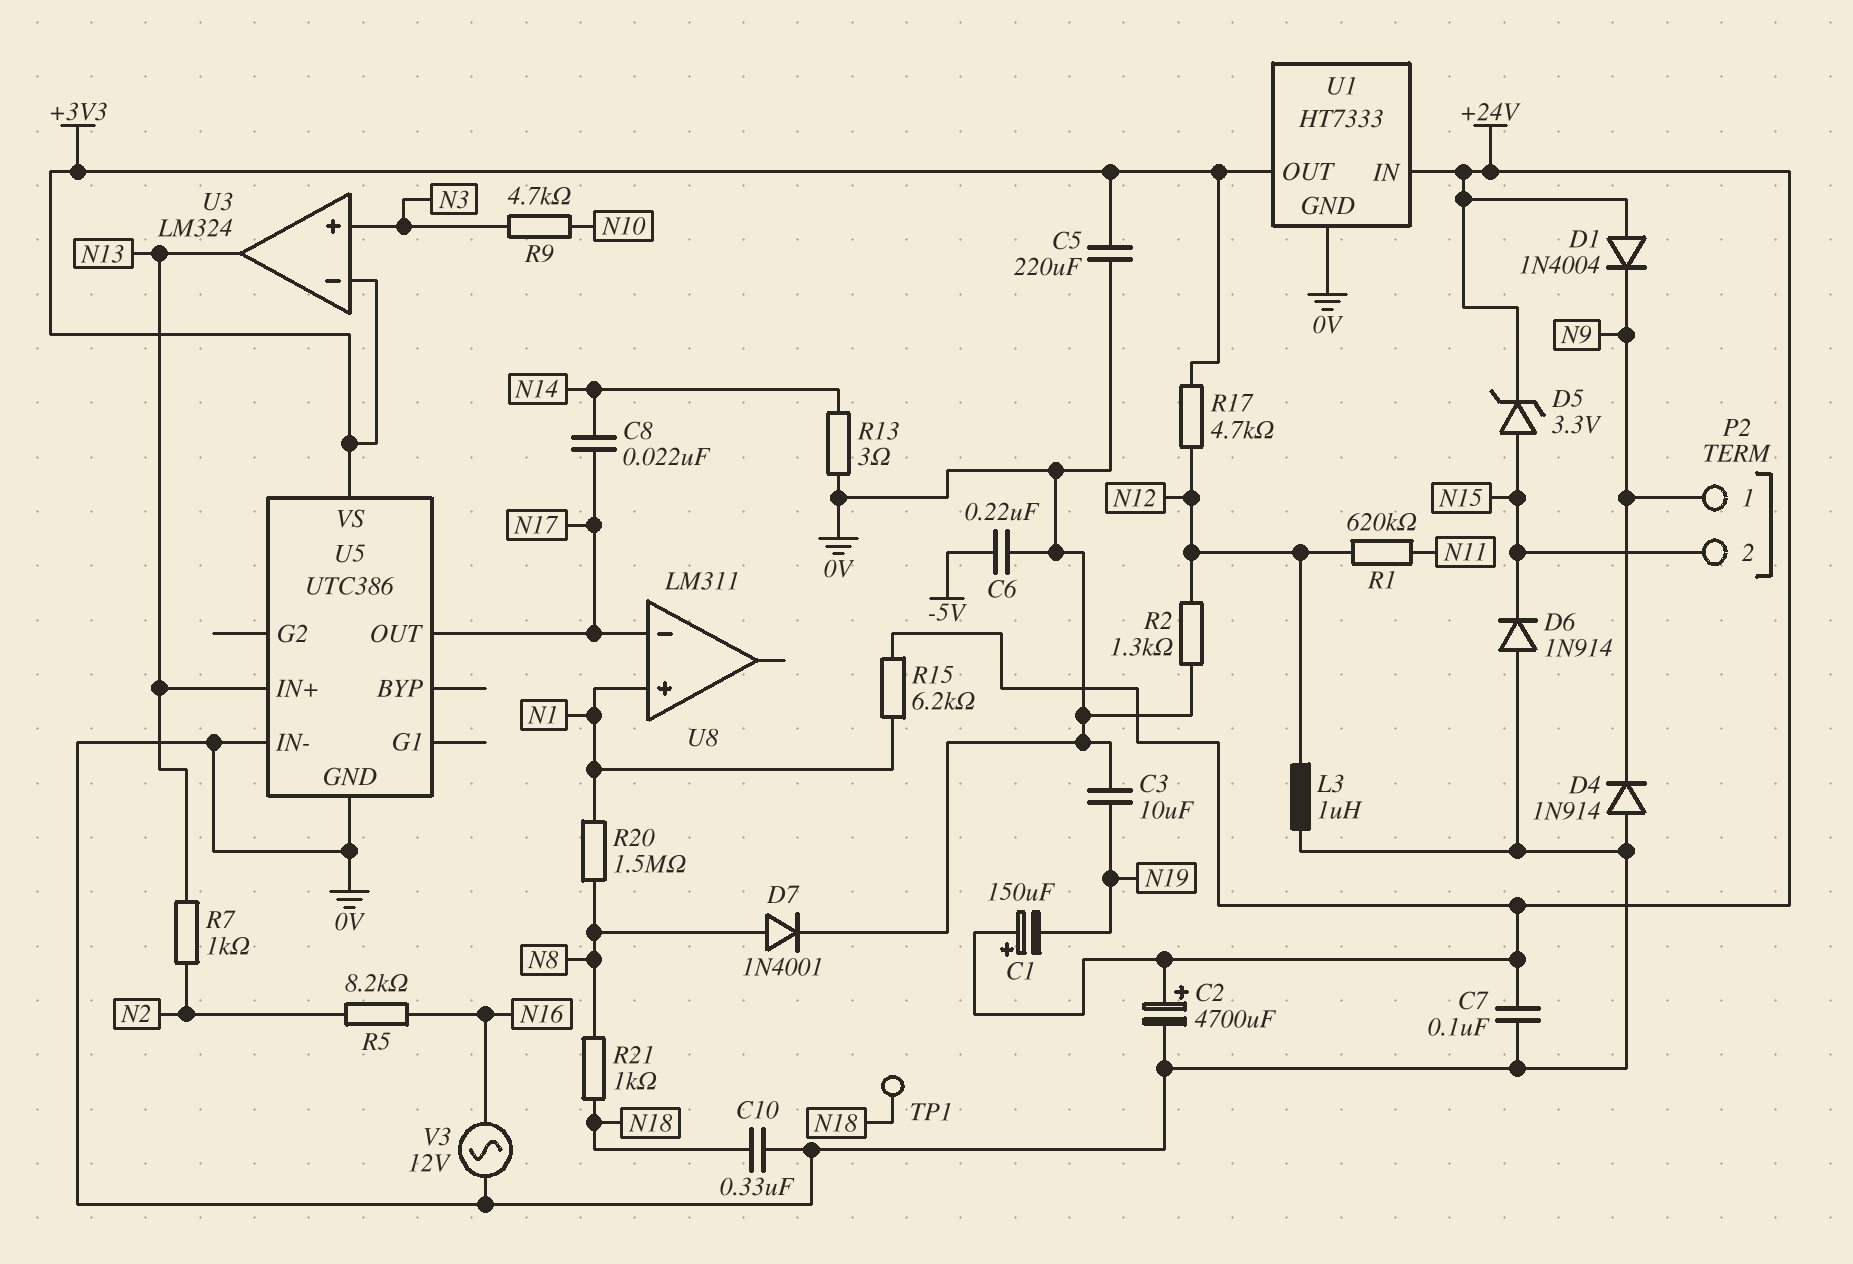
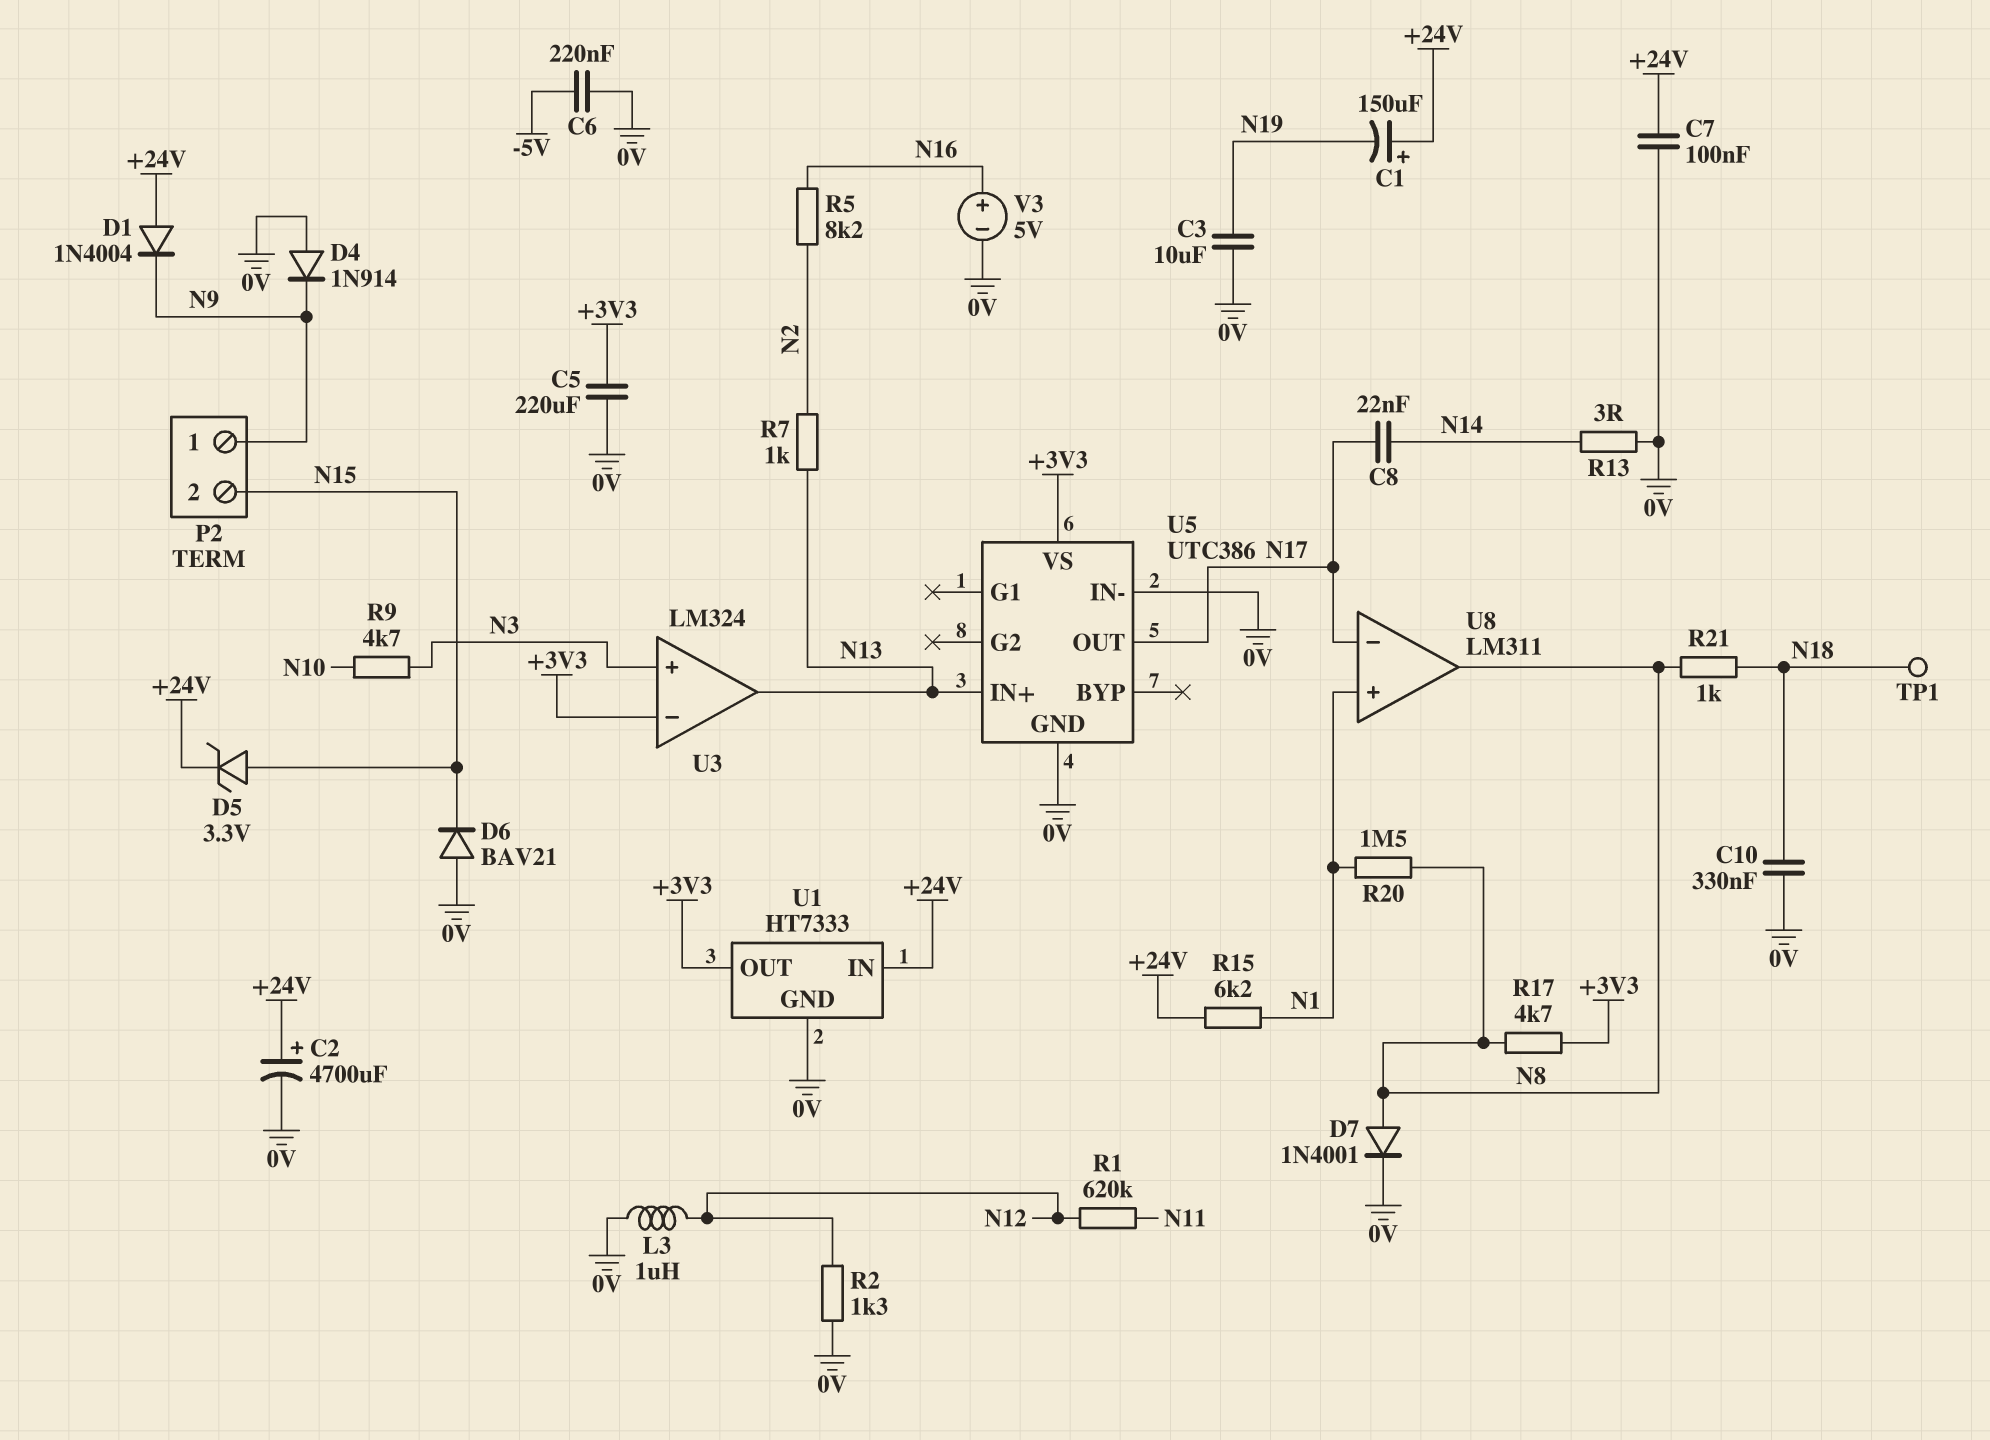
D6: diode 1N914 (A 0V, K N15) -> diode BAV21 (A 0V, K N15)
R17: 4.7k (+3V3, N12) -> 4.7k (+3V3, N8)
U8 pin out: none -> N8
V3: AC 12V (0V, N16) -> 5V (plus N16, minus 0V)

